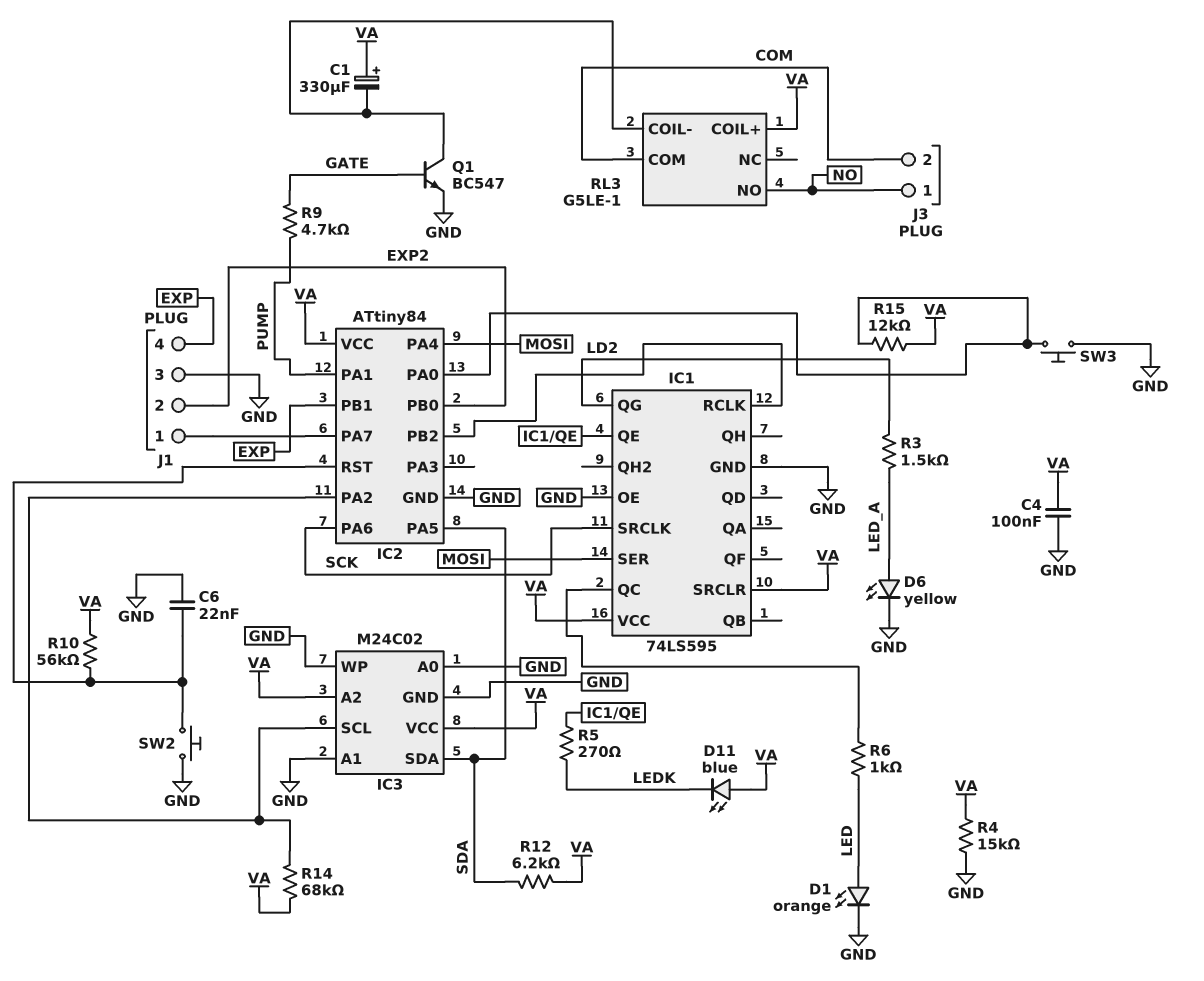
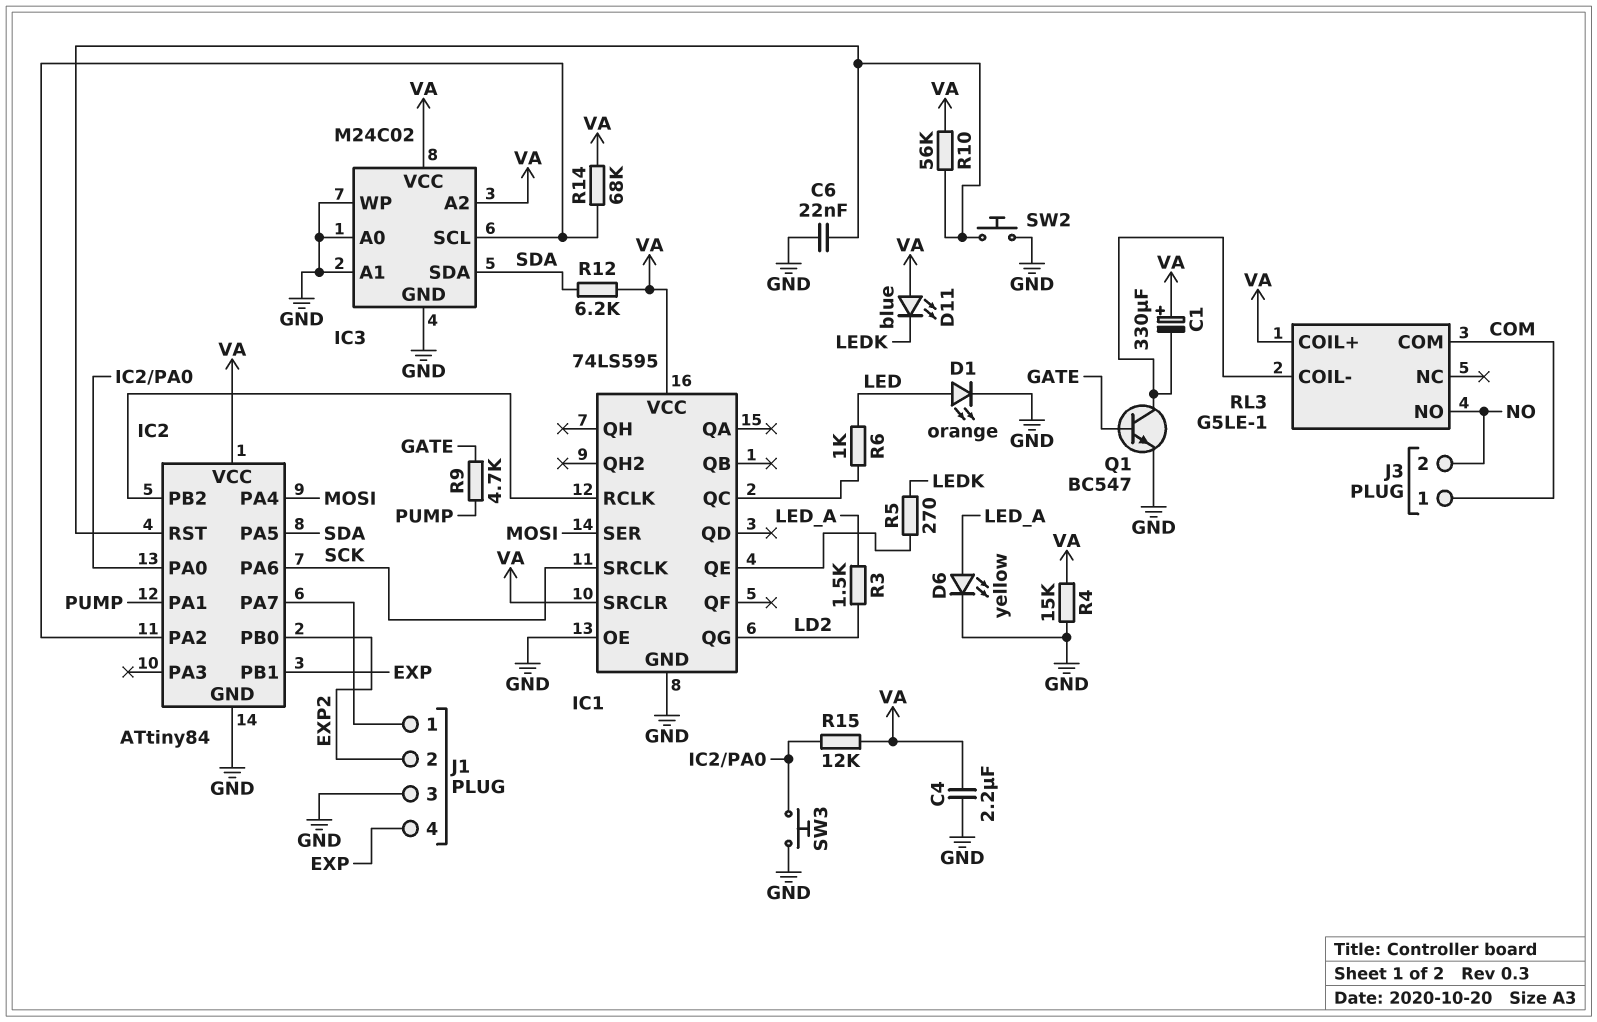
C4: 100nF (GND, VA) -> 2.2uF (GND, VA)
J3 pin 1: NO -> COM
J3 pin 2: COM -> NO

